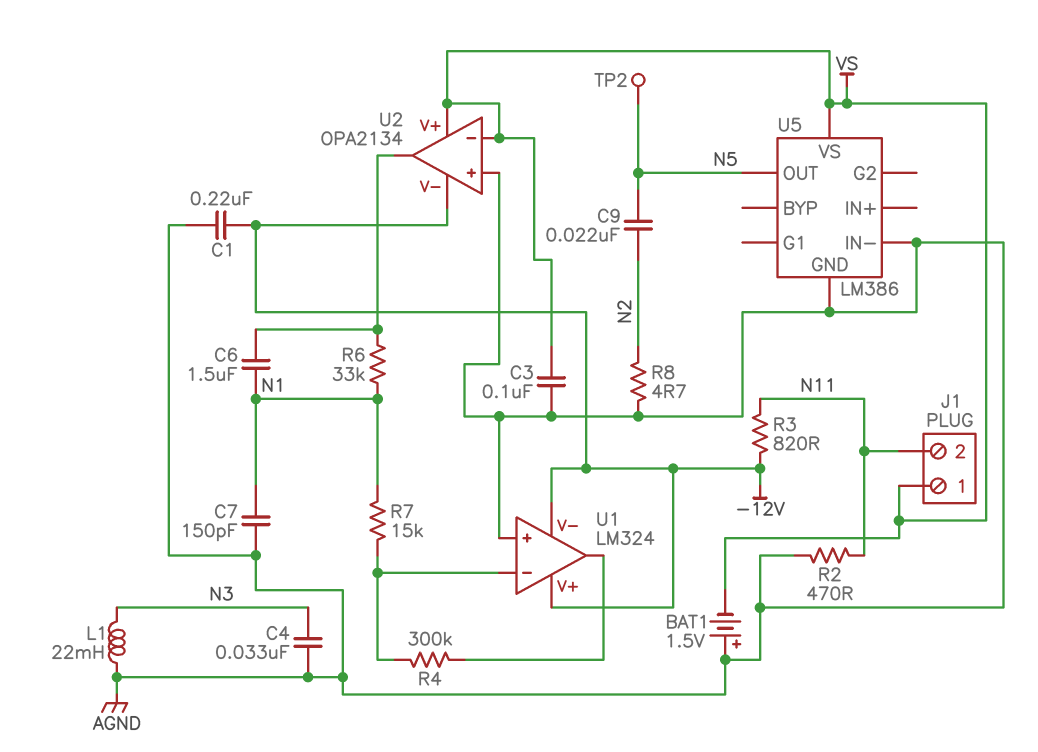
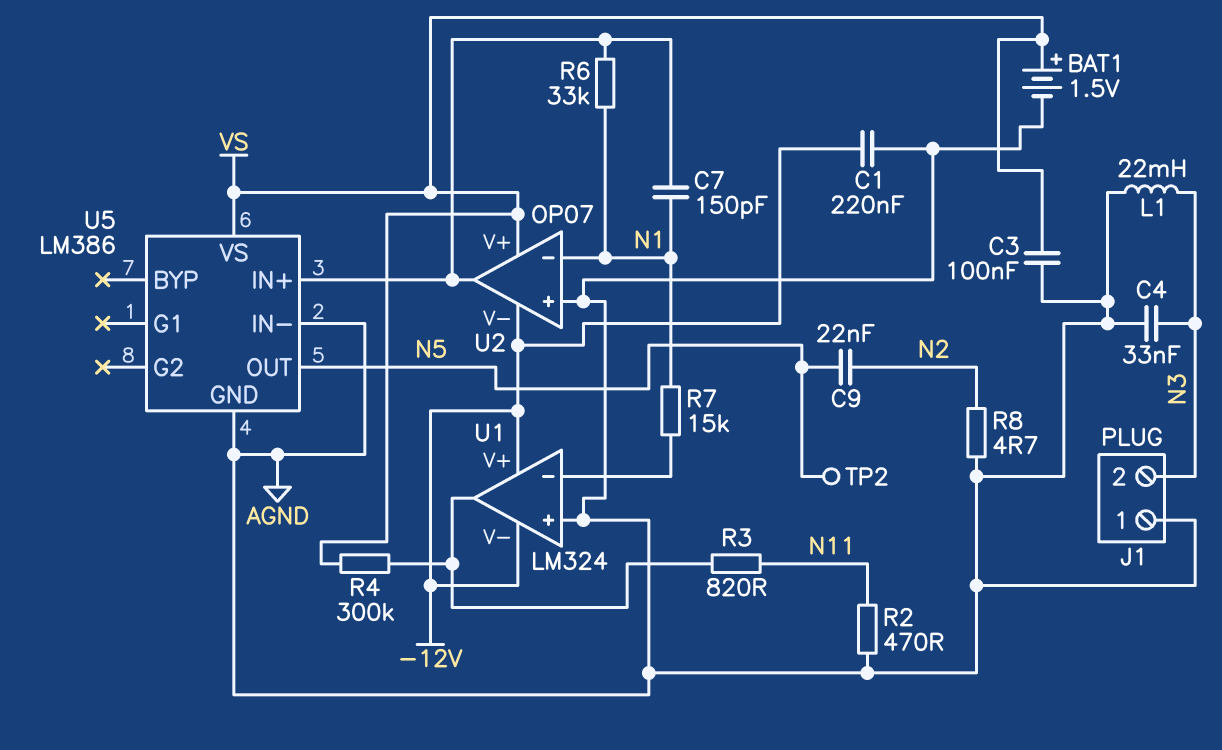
BAT1: 1.5V (plus AGND, minus VS) -> 1.5V (plus VS, minus AGND)
C6: 1.5uF (N1, U2/out) -> none
C7: 150pF (AGND, N1) -> 150pF (N1, U2/out)
J1 pin 1: VS -> AGND
J1 pin 2: N11 -> N3
R3: 820 (-12V, N11) -> 820 (N11, U1/out)
R4: 300k (U1/in-, U1/out) -> 300k (U1/out, VS)
U2: OPA2134 -> OP07
U2 pin in-: VS -> N1
U5 pin IN+: none -> U2/out

